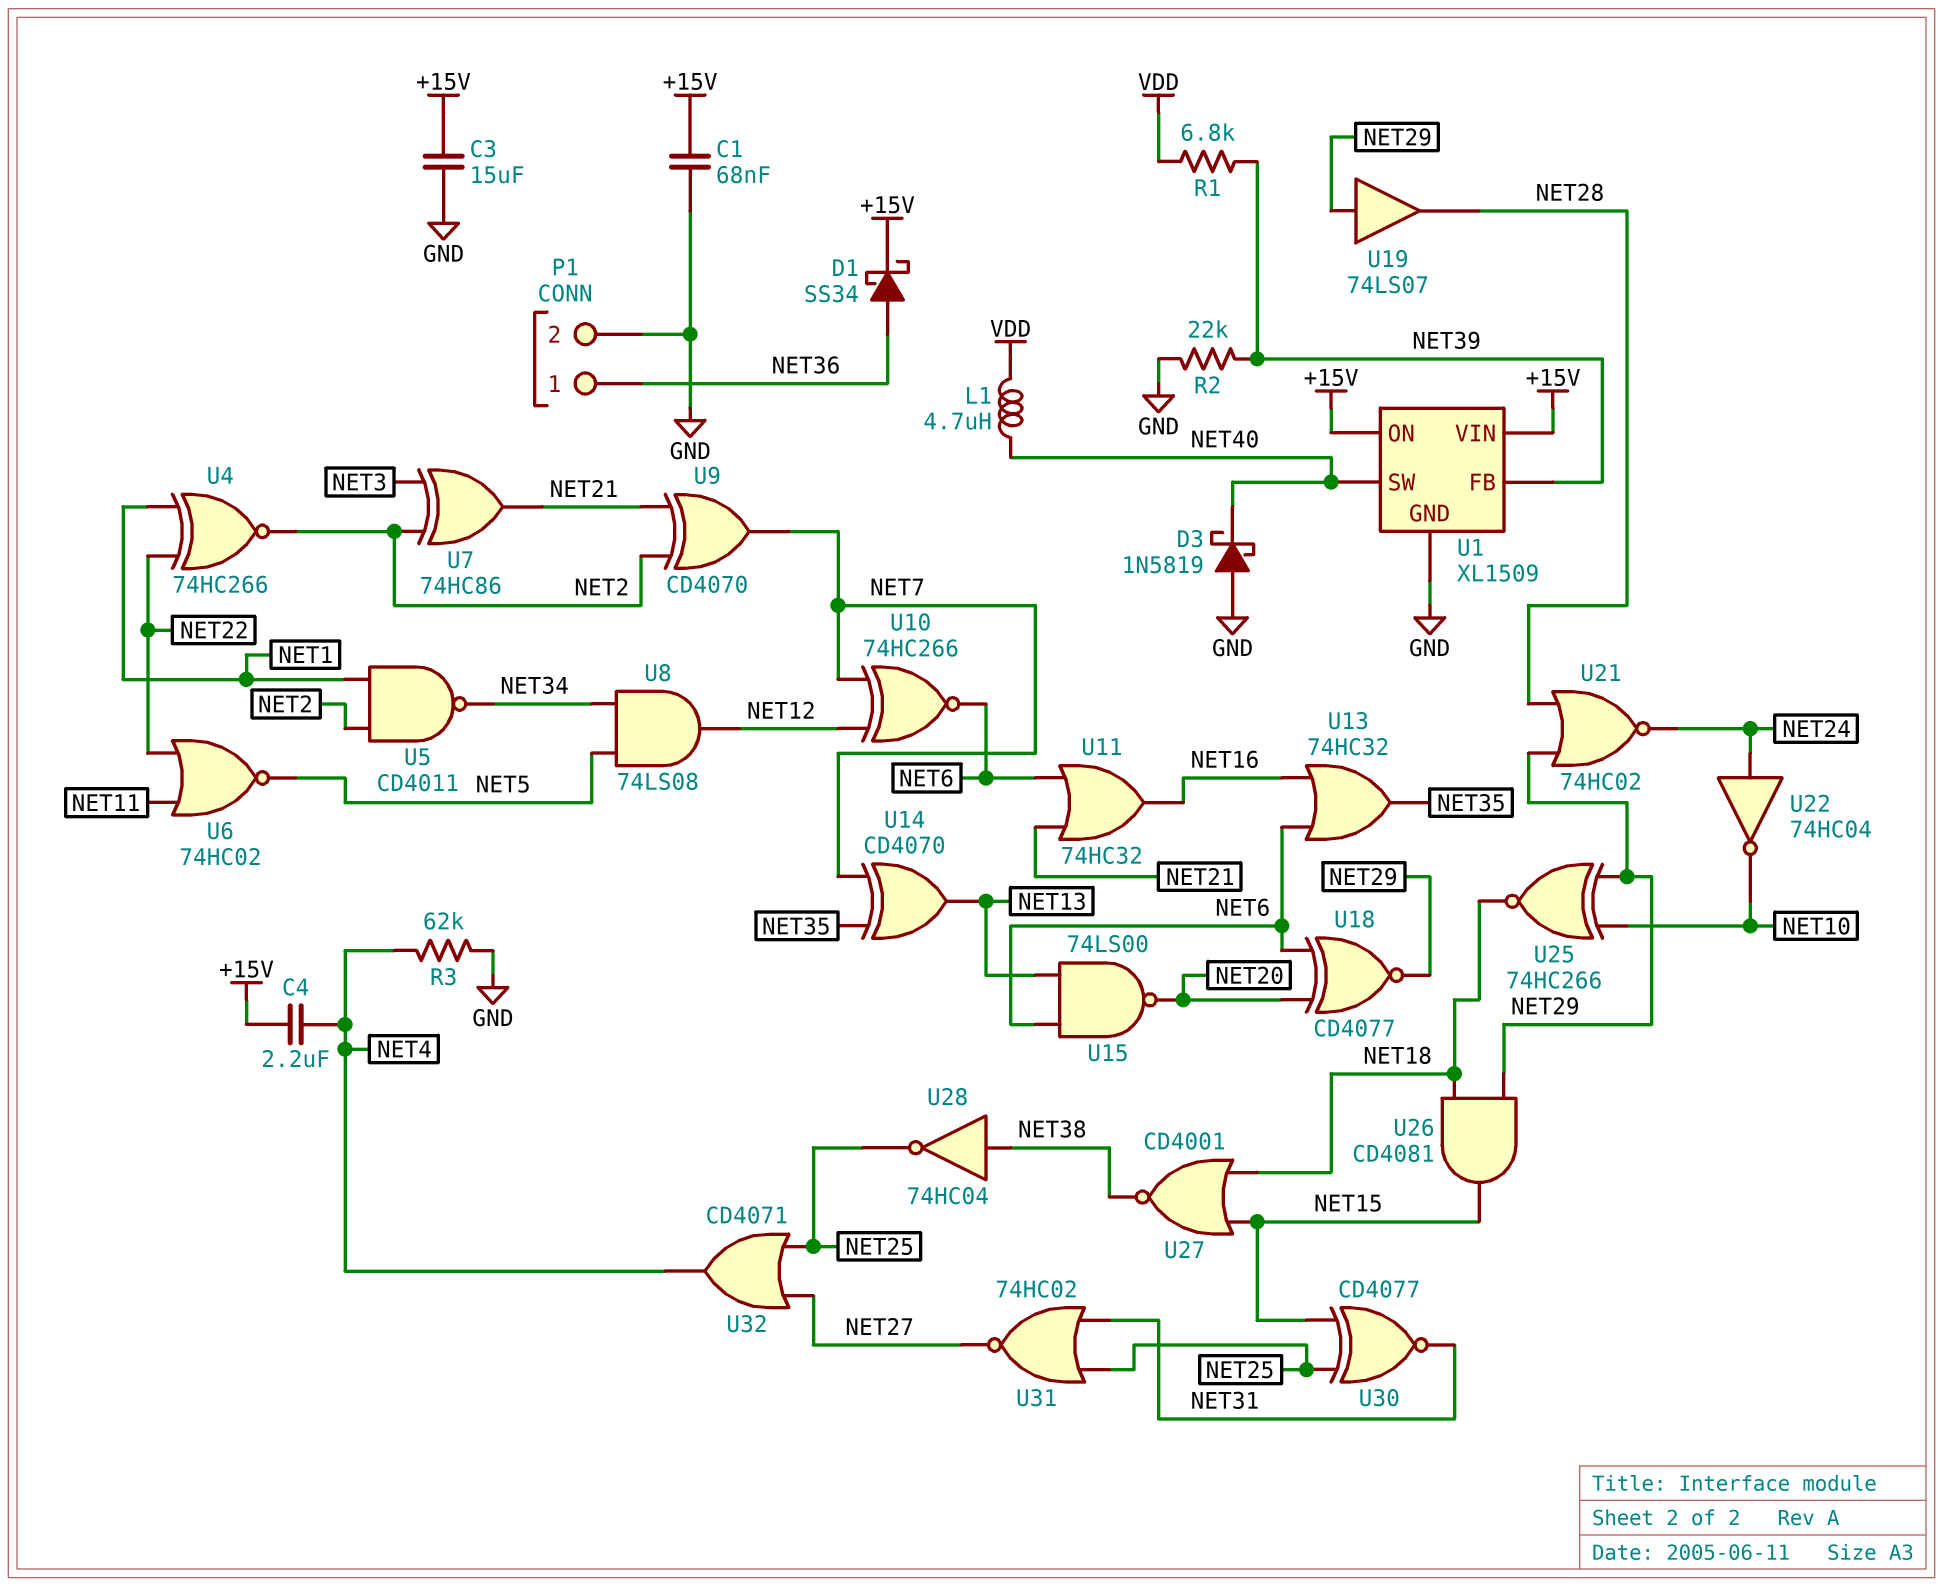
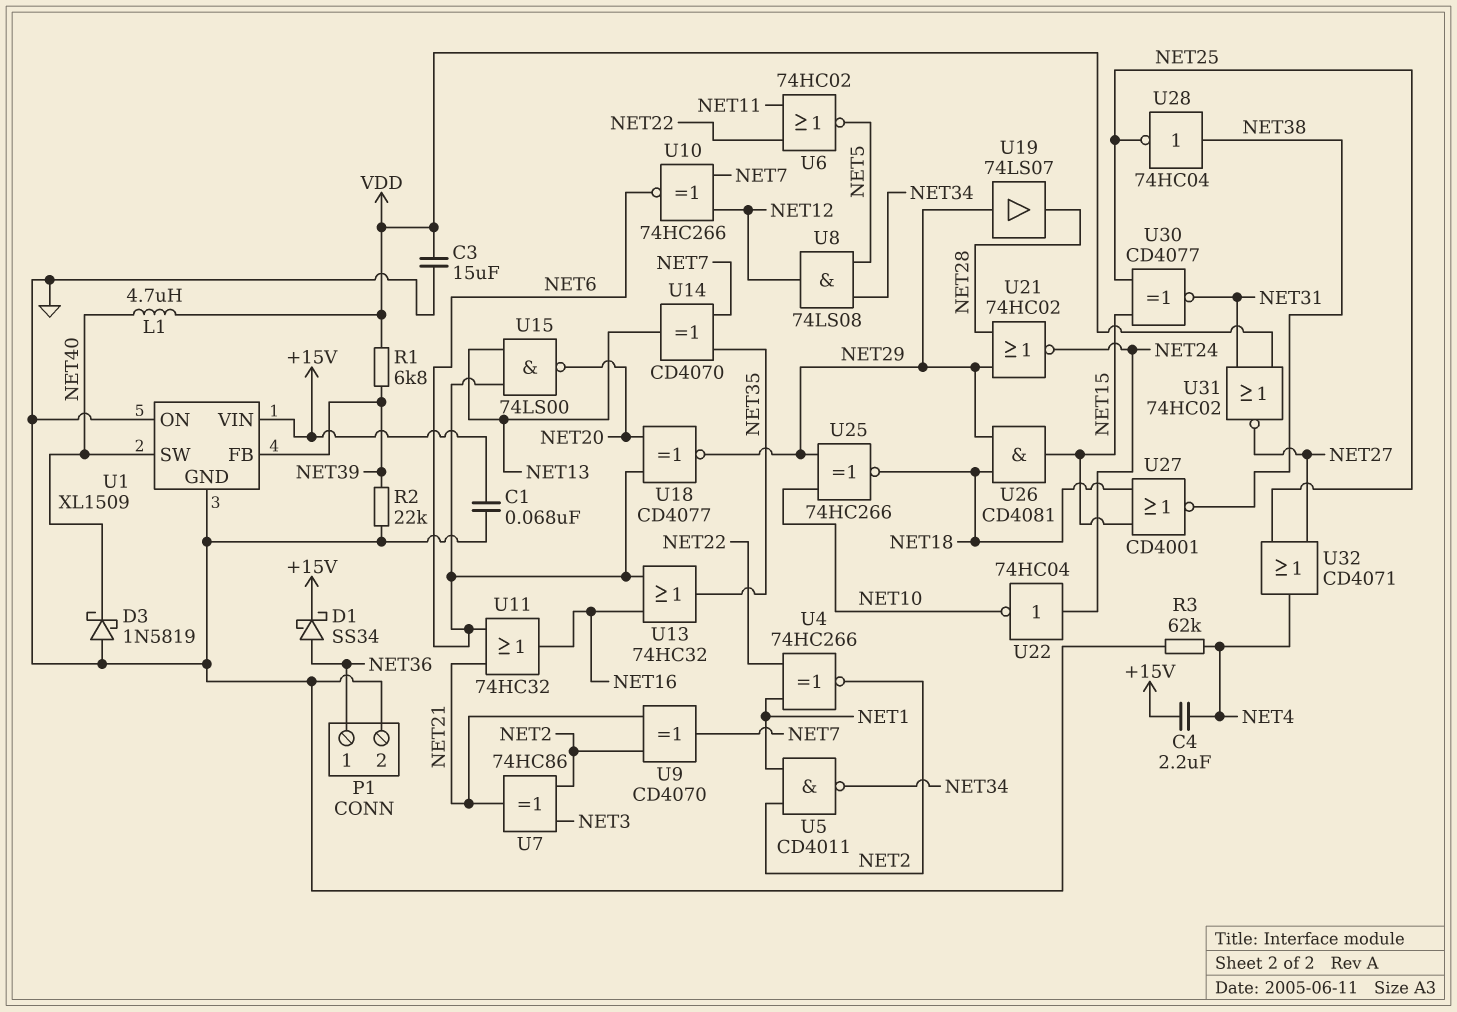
C3: 15uF (+15V, GND) -> 15uF (GND, VDD)
U1 pin ON: +15V -> GND
U31: NOR 74HC02 (in NET25, in NET31, out NET27) -> NOR 74HC02 (in NET31, in VDD, out NET27)

